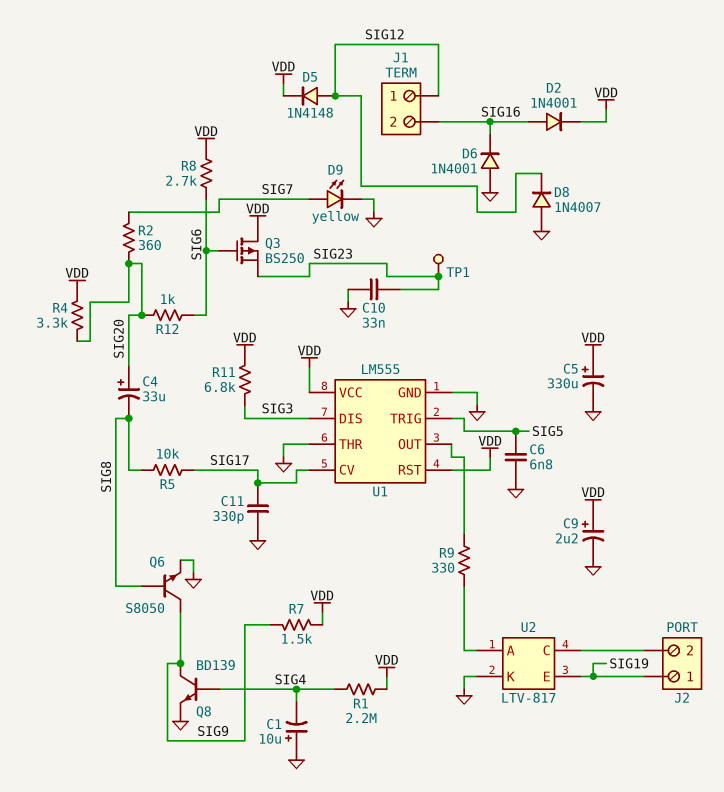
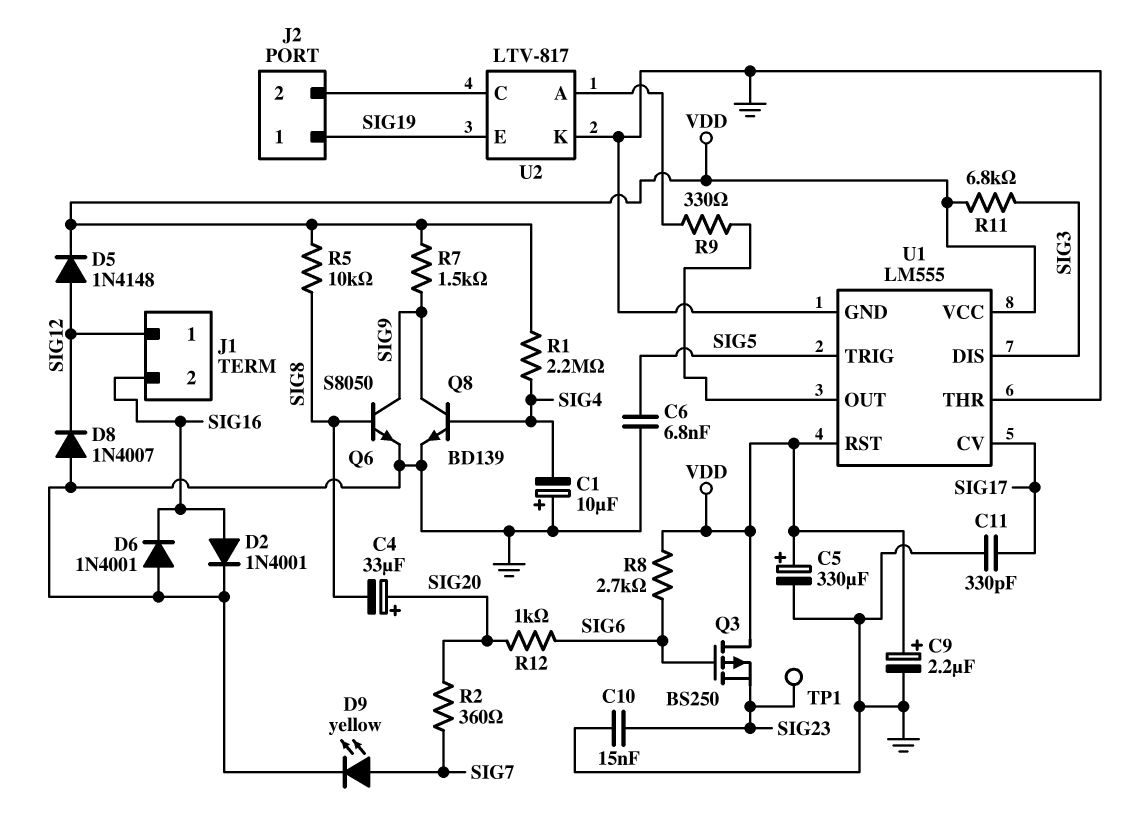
C10: 33nF (GND, SIG23) -> 15nF (GND, SIG23)
D2: diode 1N4001 (A SIG16, K VDD) -> diode 1N4001 (A SIG16, K GND)
R4: 3.3k (SIG20, VDD) -> none
R5: 10k (SIG8, SIG17) -> 10k (SIG8, VDD)

